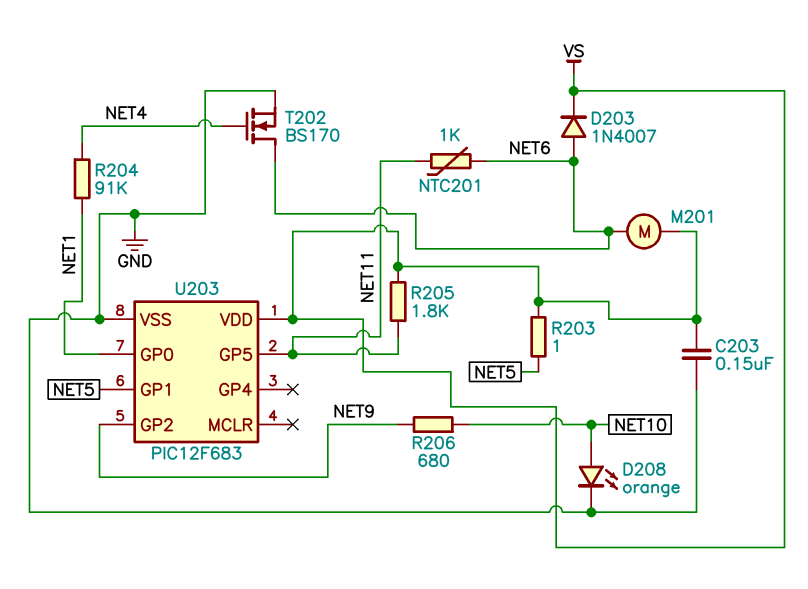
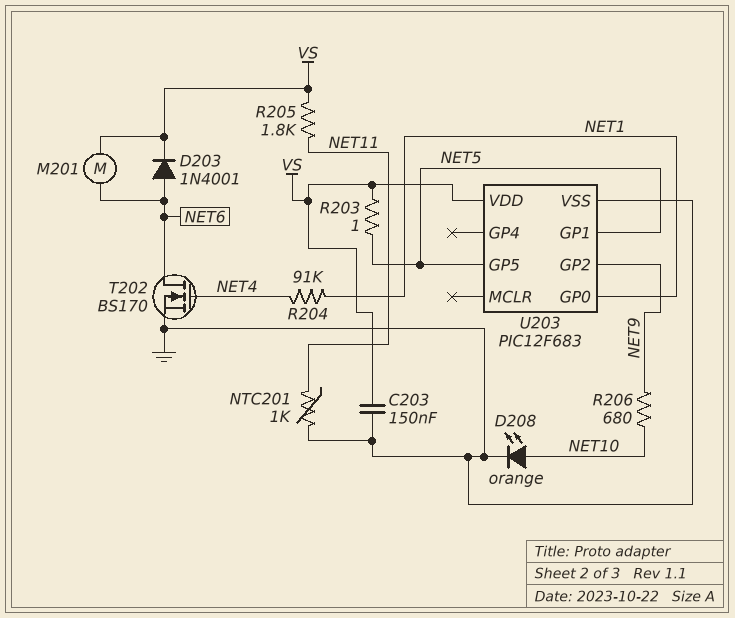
D203: diode 1N4007 (A NET6, K VS) -> diode 1N4001 (A NET6, K VS)
NTC201: 1k (NET6, NET11) -> 1k (GND, NET11)
U203 pin GP5: NET11 -> NET5

